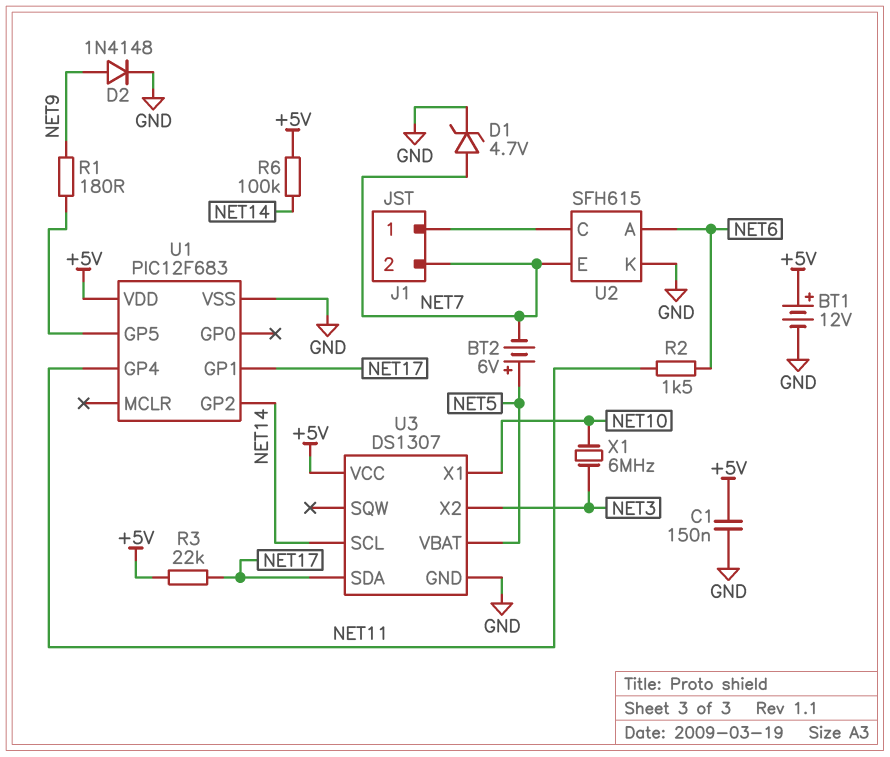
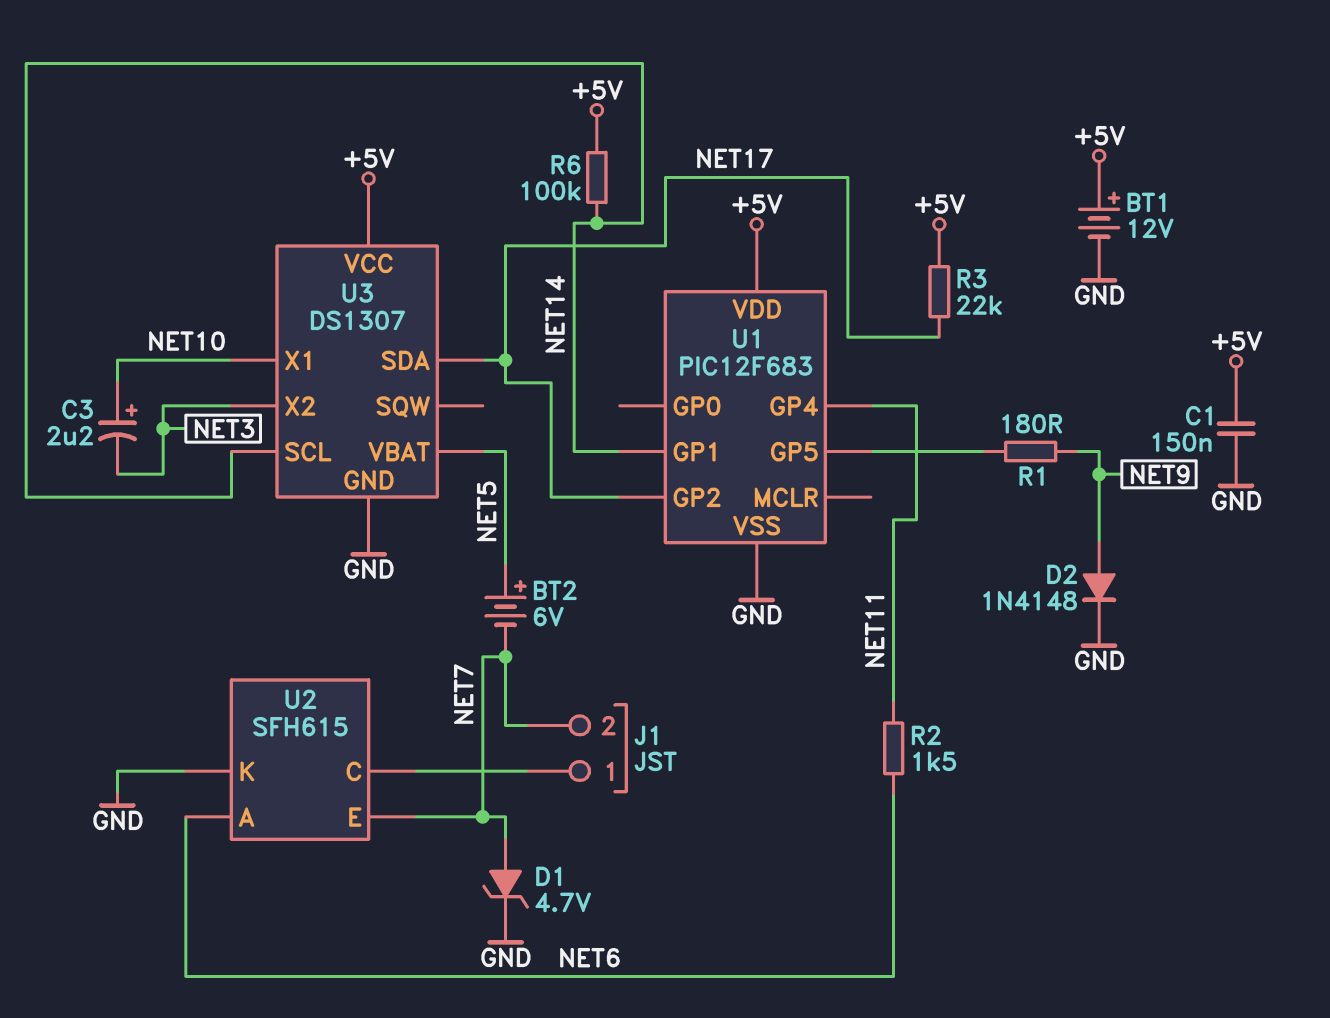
C3: none -> 2.2uF (plus NET10, minus NET3)
U1 pin GP1: NET17 -> NET14
U1 pin GP2: NET14 -> NET17
X1: 6MHz (NET3, NET10) -> none

